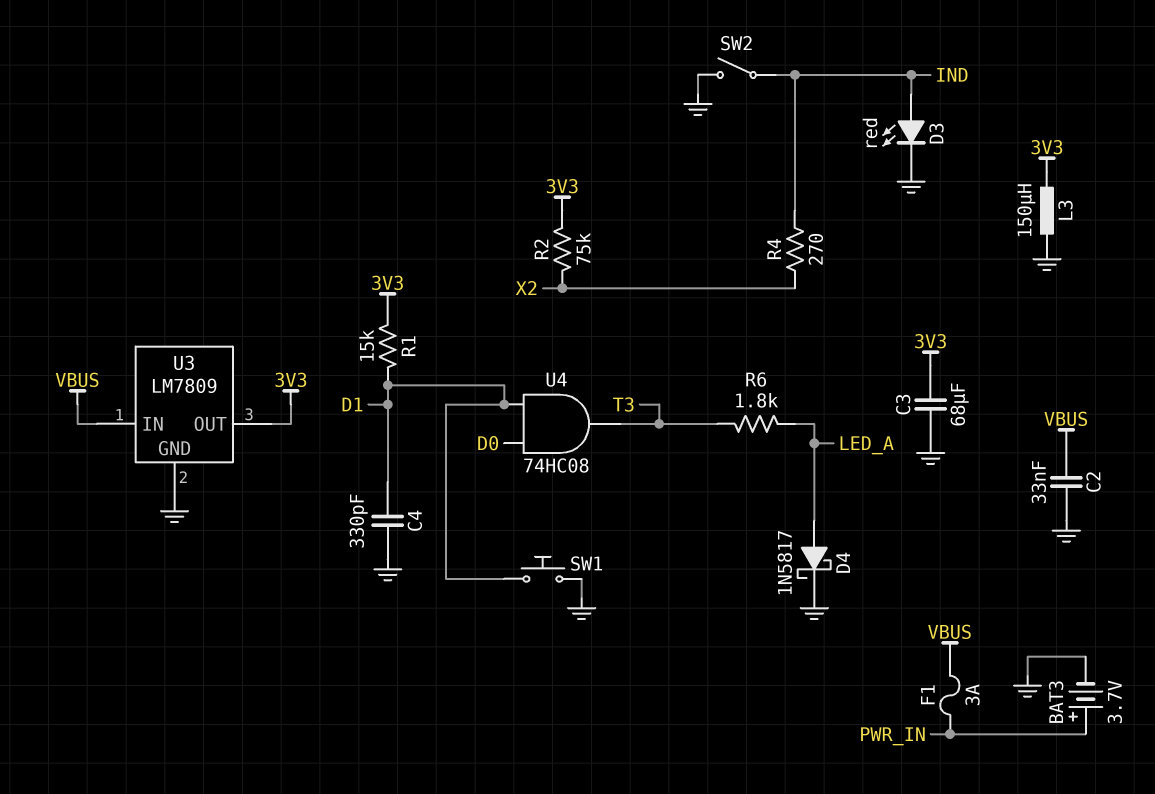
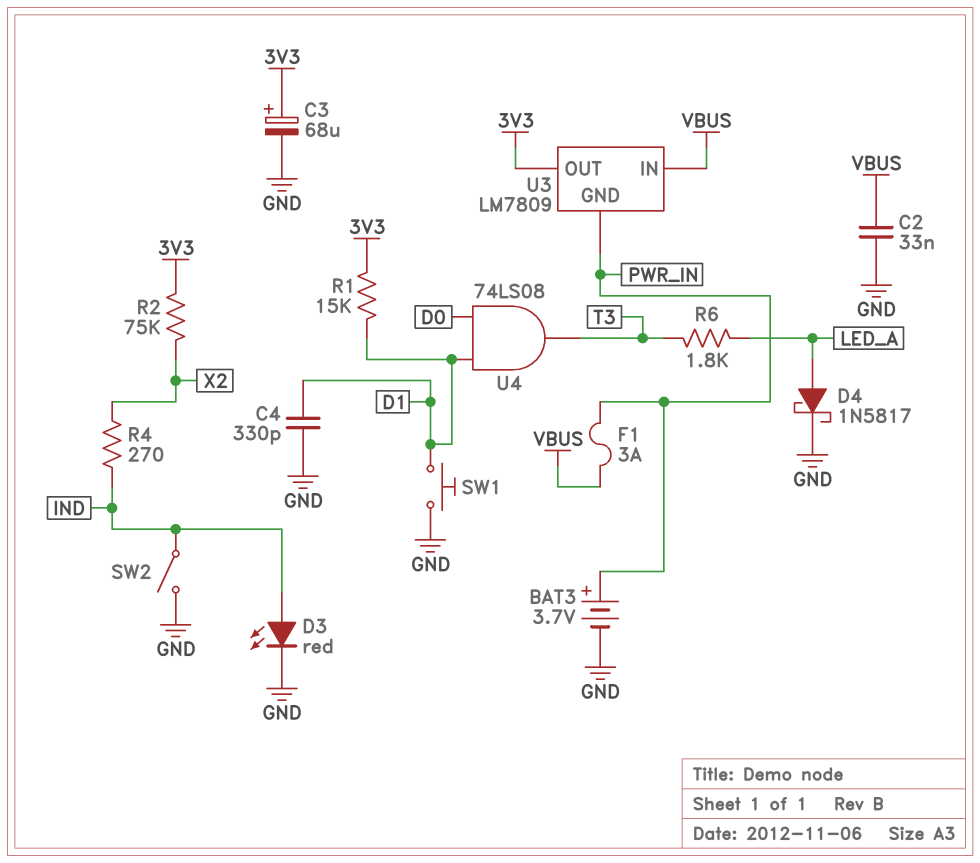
C3: 68uF (3V3, GND) -> 68uF (plus 3V3, minus GND)
L3: 150uH (3V3, GND) -> none
U3 pin GND: GND -> PWR_IN
U4: AND 74HC08 (in D0, in D1, out T3) -> AND 74LS08 (in D0, in D1, out T3)

